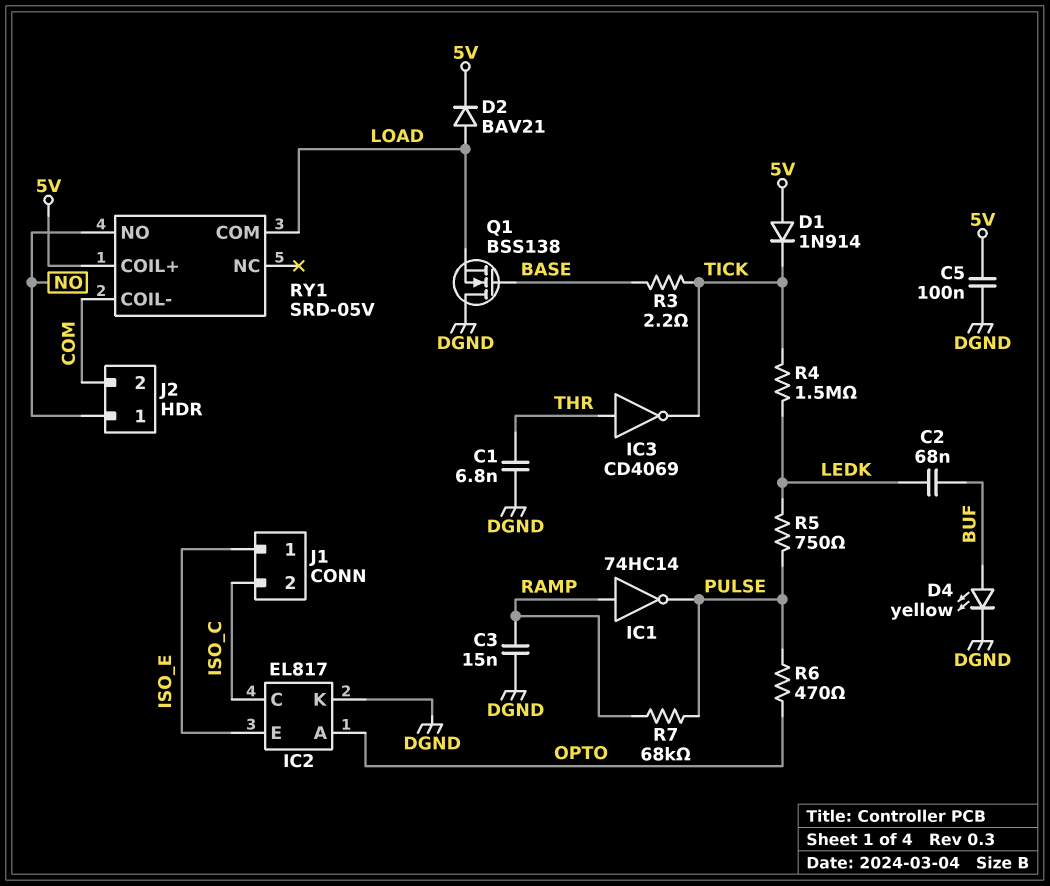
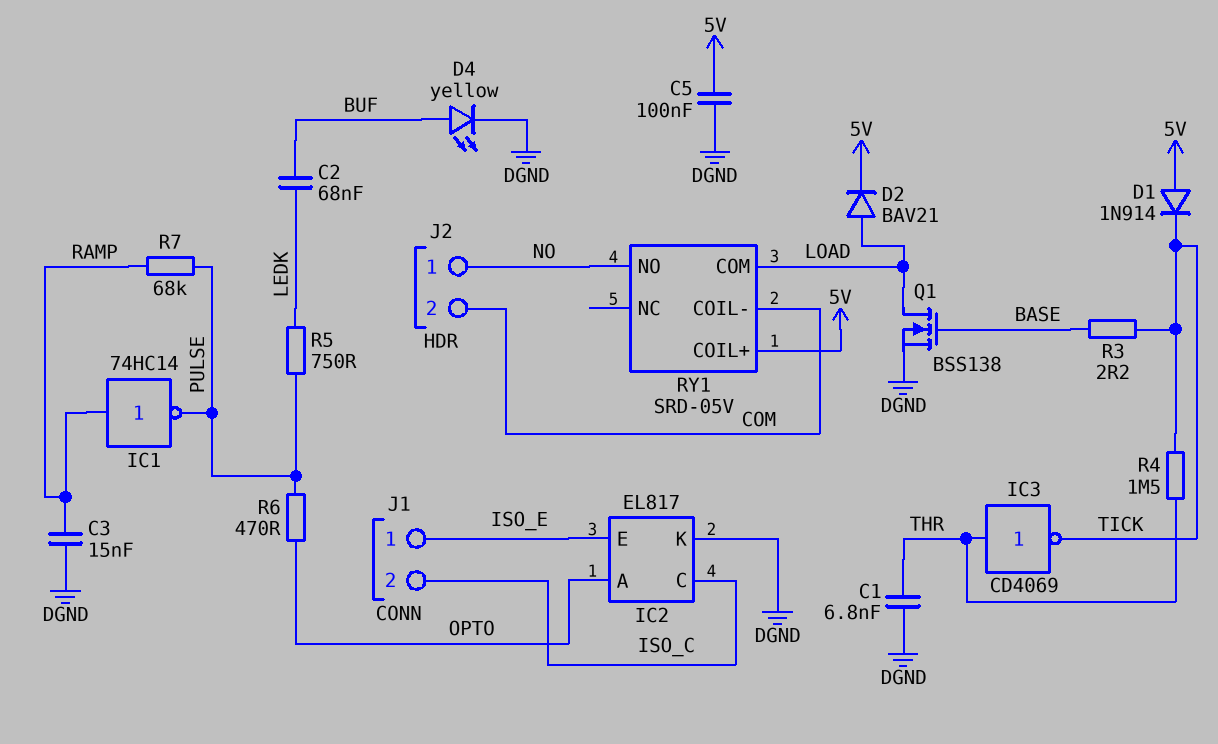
Q1: NMOS BSS138 (G BASE, D DGND, S LOAD) -> NMOS BSS138 (G BASE, D LOAD, S DGND)
R4: 1.5M (LEDK, TICK) -> 1.5M (THR, TICK)

